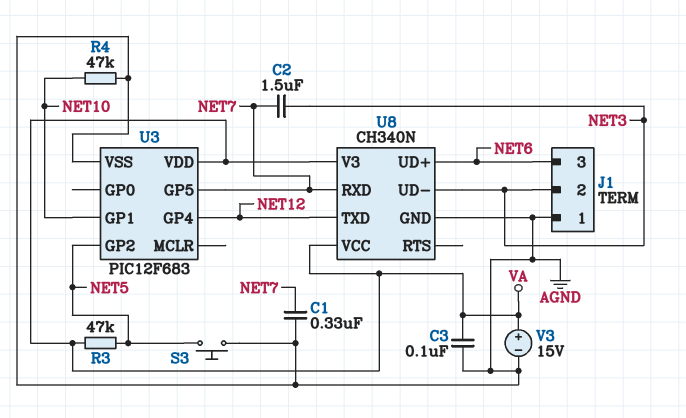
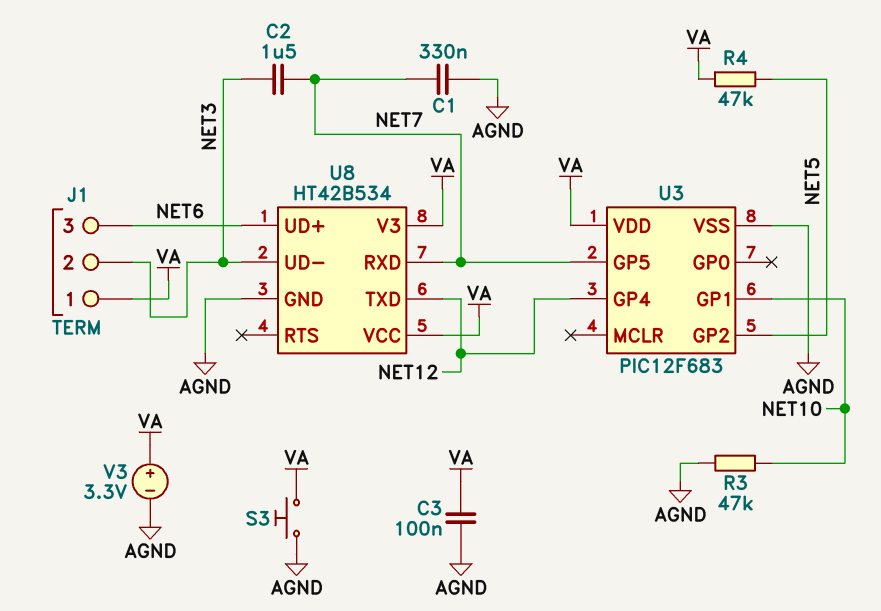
J1 pin 1: AGND -> VA
R3: 47k (NET5, VA) -> 47k (AGND, NET10)
R4: 47k (AGND, NET10) -> 47k (NET5, VA)
S3: button (AGND, NET5) -> button (AGND, VA)
U8: CH340N -> HT42B534
V3: 15V (plus VA, minus AGND) -> 3.3V (plus VA, minus AGND)

